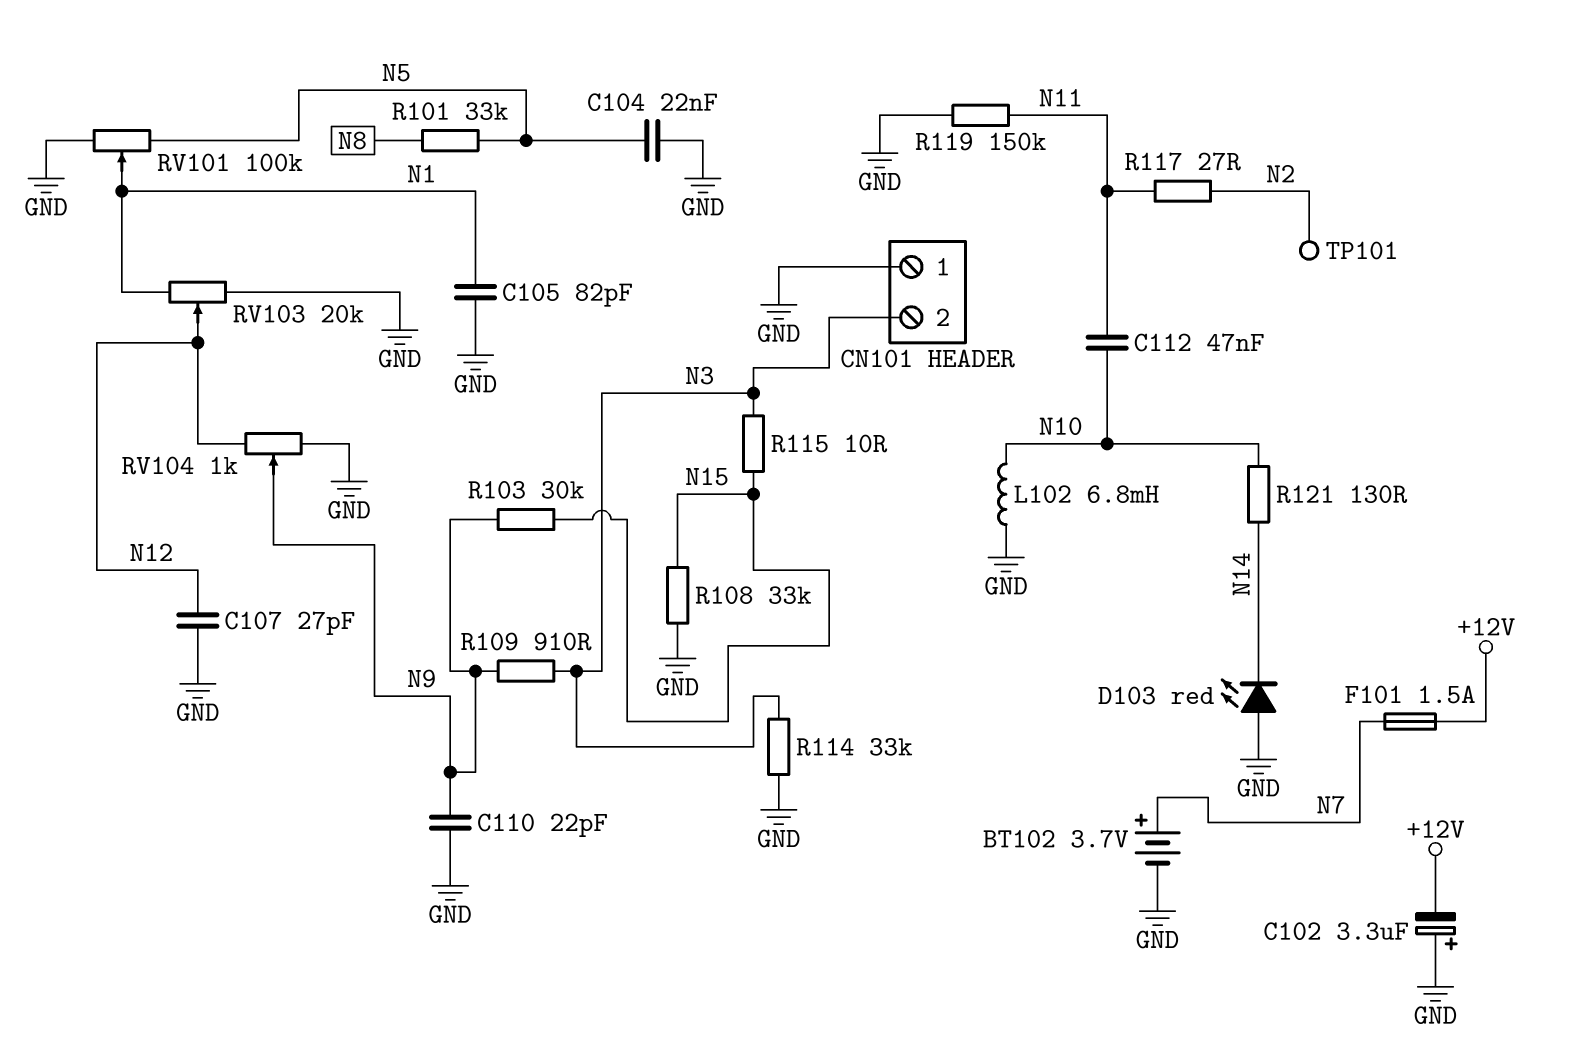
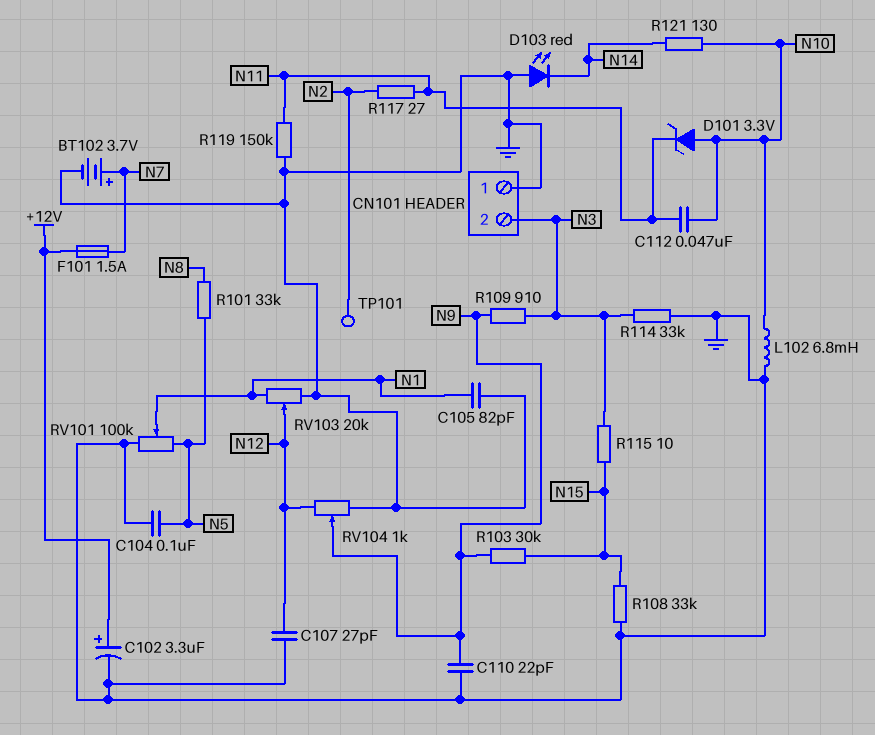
C102: 3.3uF (plus GND, minus +12V) -> 3.3uF (plus +12V, minus GND)
C104: 22nF (GND, N5) -> 100nF (GND, N5)
D101: none -> zener 3.3V (A N10, K N11)

